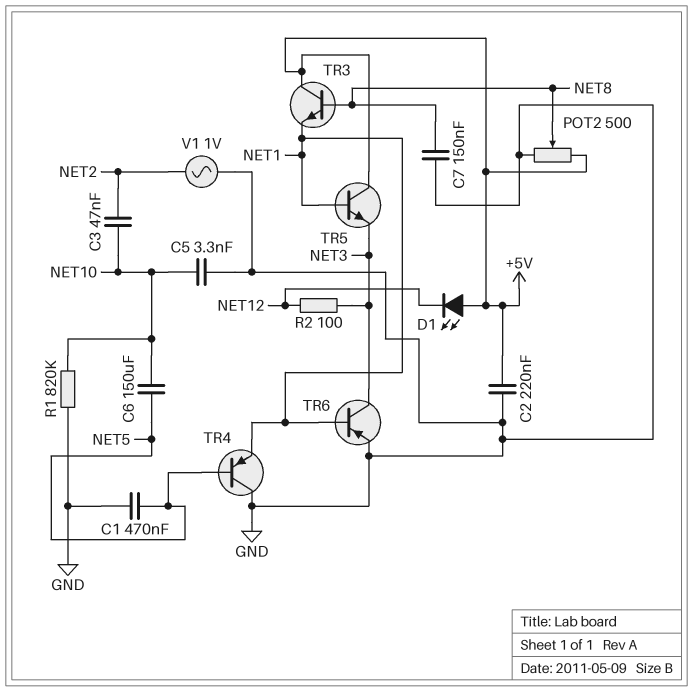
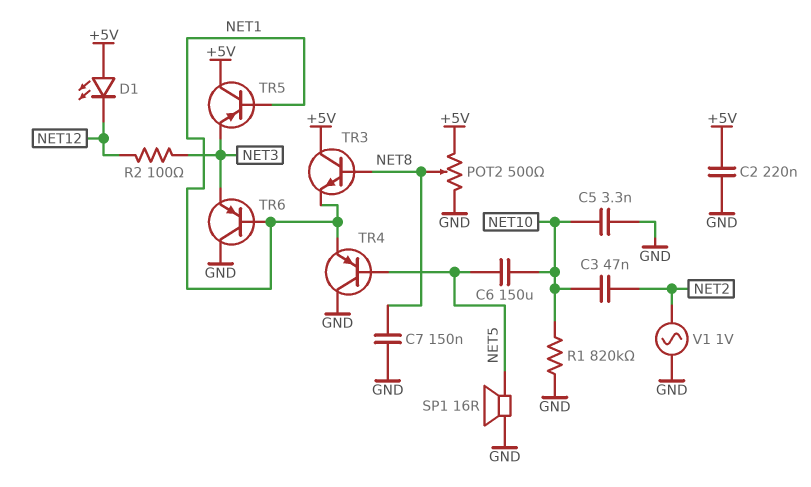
C1: 470nF (GND, NET5) -> none
SP1: none -> speaker 16R (GND, NET5)
TR5: NPN (B NET1, C +5V, E NET3) -> PNP (B NET1, C +5V, E NET3)
TR6: PNP (B NET1, C NET3, E GND) -> PNP (B NET1, C GND, E NET3)

